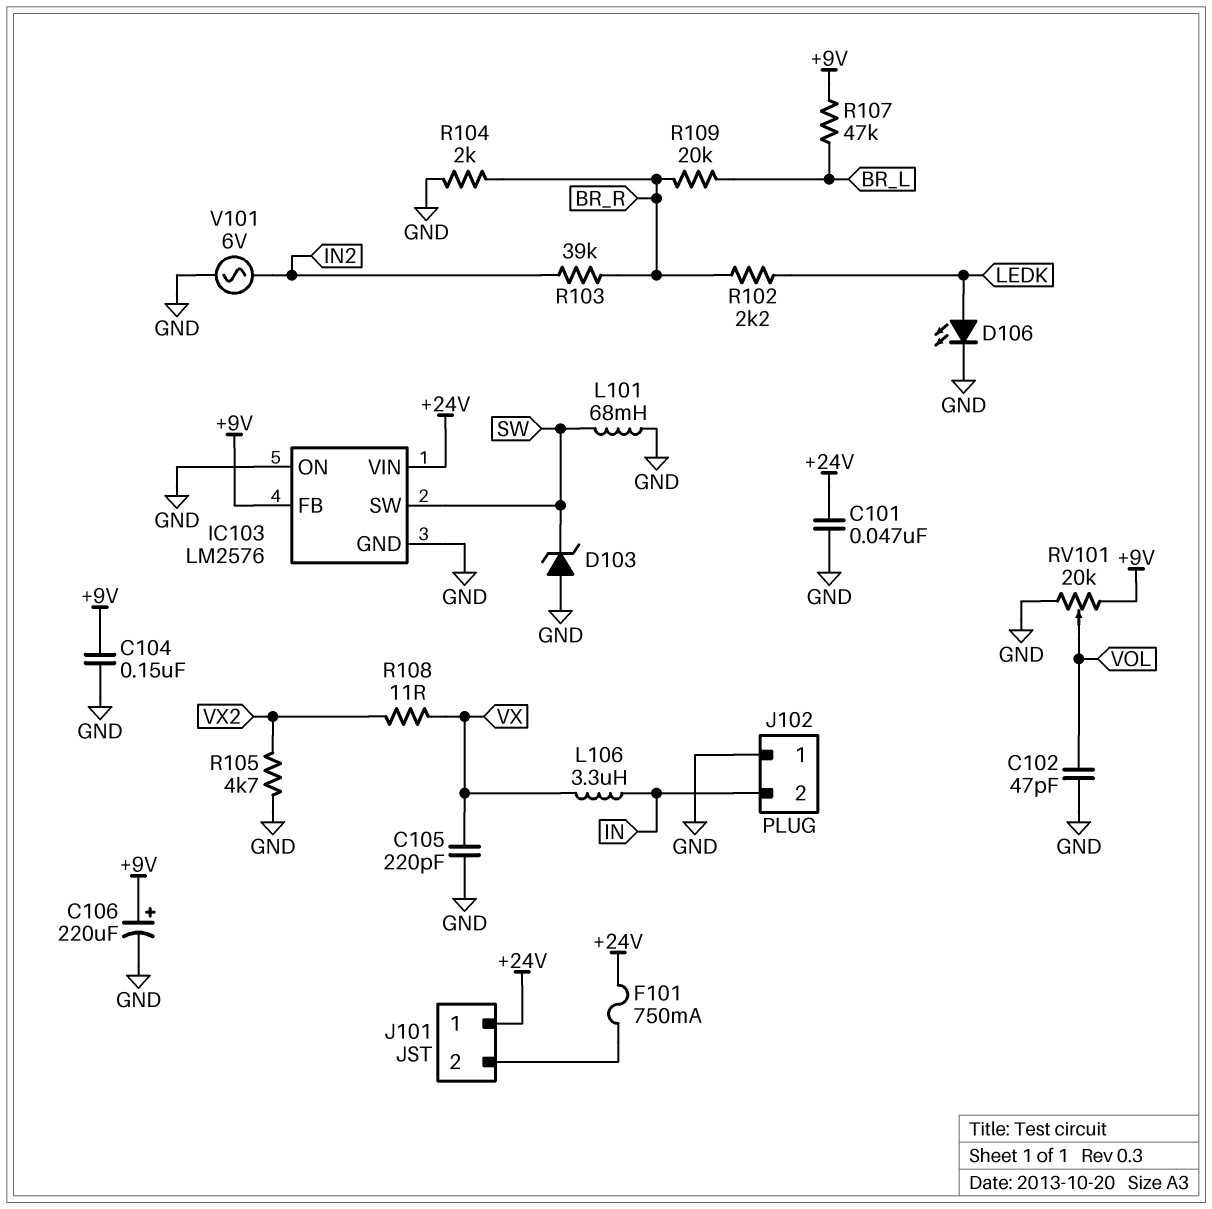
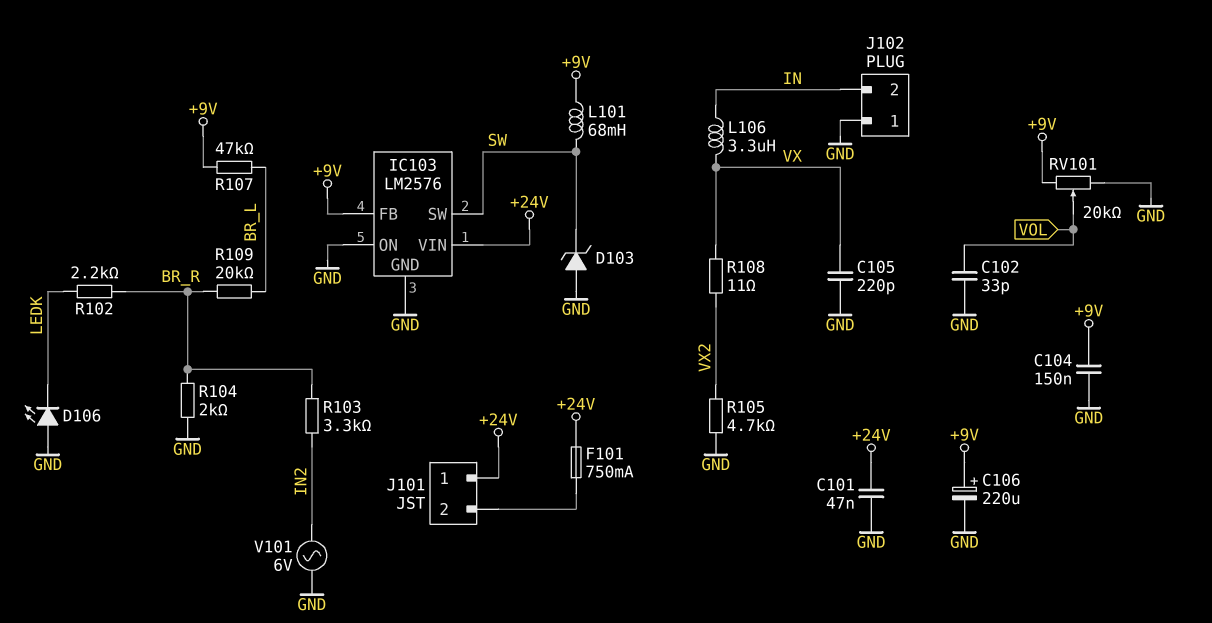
C102: 47pF (GND, VOL) -> 33pF (GND, VOL)
D106: LED (A LEDK, K GND) -> LED (A GND, K LEDK)
L101: 68mH (GND, SW) -> 68mH (+9V, SW)
R103: 39k (BR_R, IN2) -> 3.3k (BR_R, IN2)

